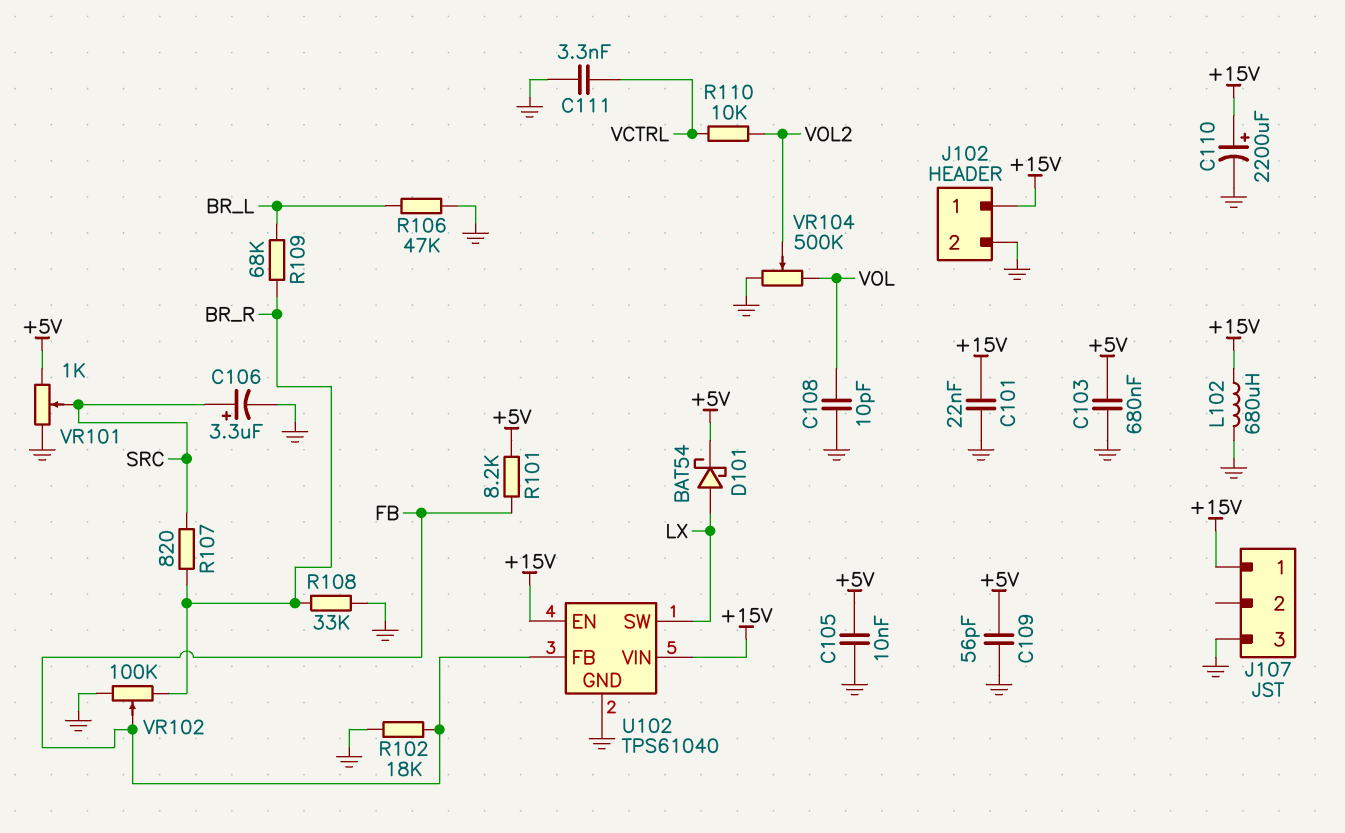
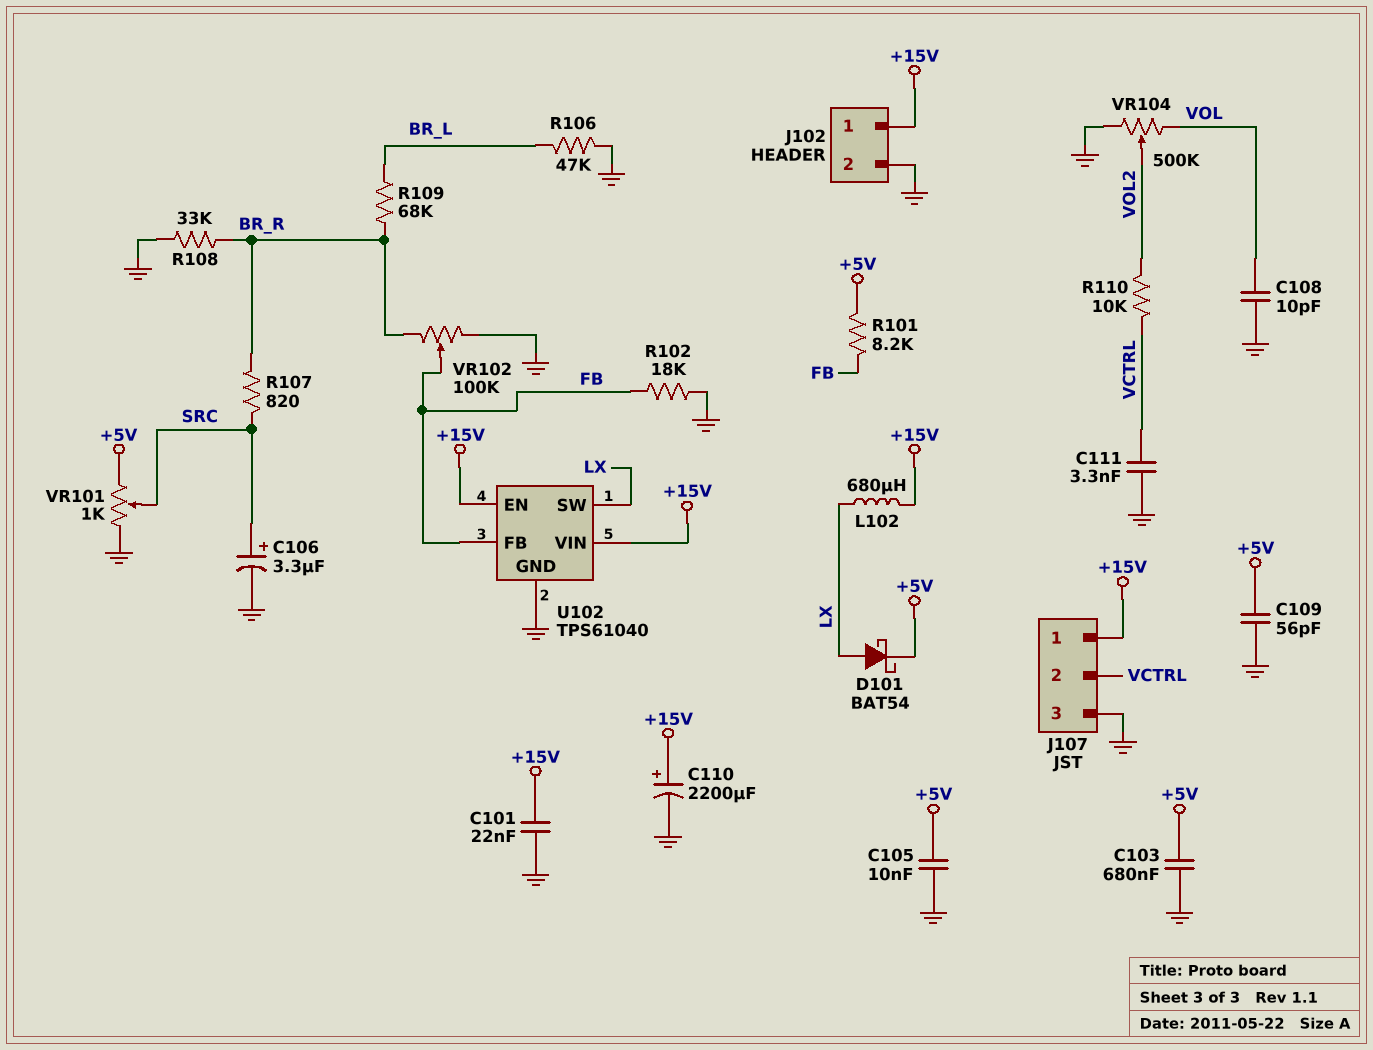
J107 pin 2: none -> VCTRL
L102: 680uH (+15V, GND) -> 680uH (+15V, LX)

